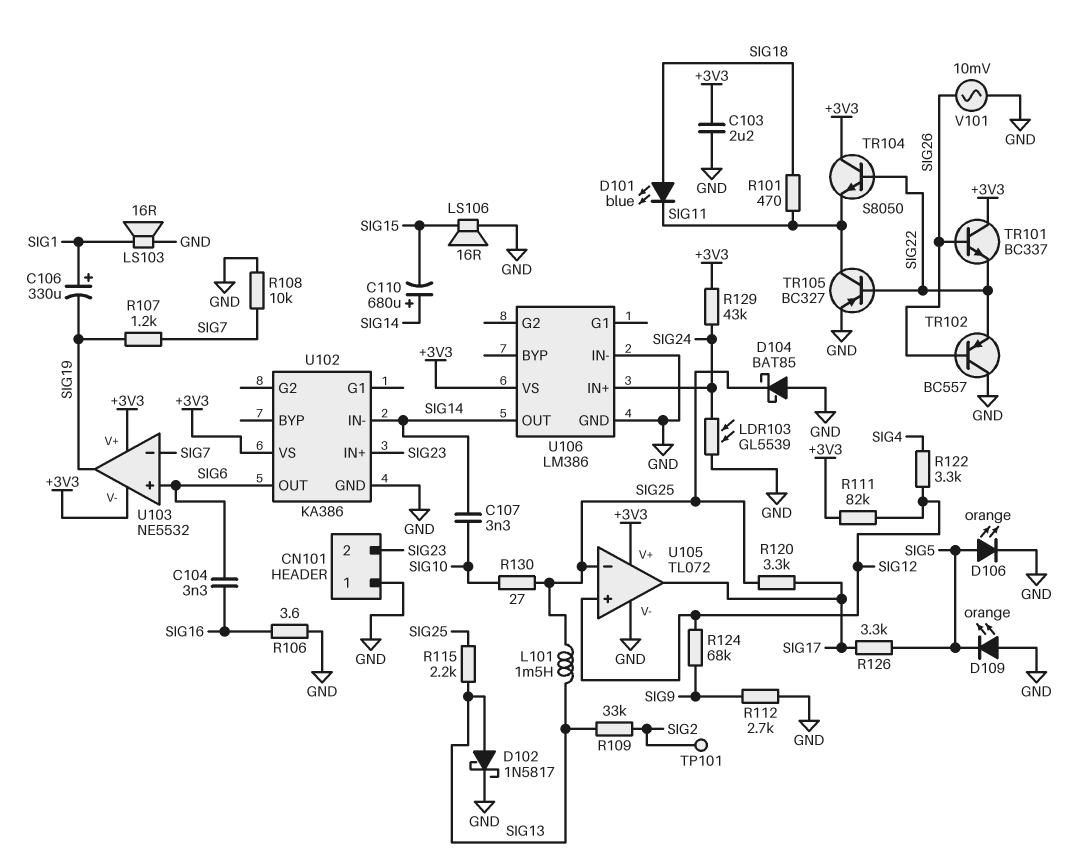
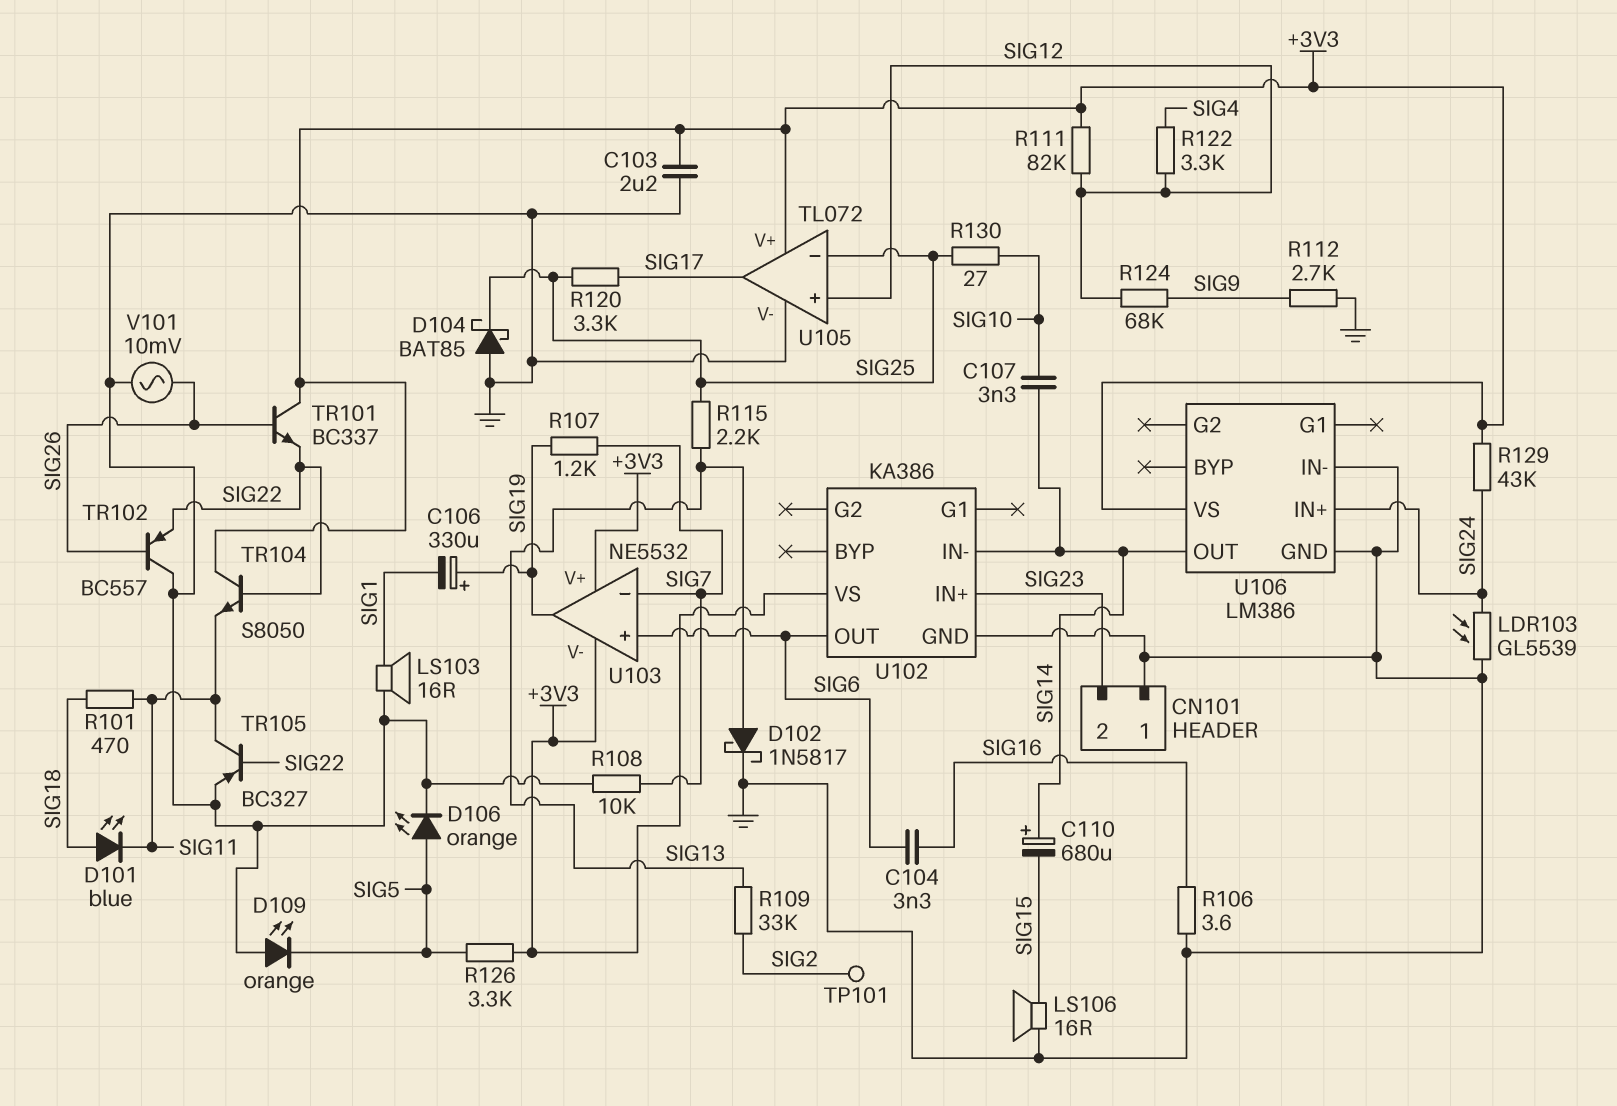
C106: 330uF (plus SIG1, minus SIG19) -> 330uF (plus SIG19, minus SIG1)
L101: 1.5mH (SIG13, SIG25) -> none
R126: 3.3k (SIG5, SIG17) -> 3.3k (+3V3, SIG5)

